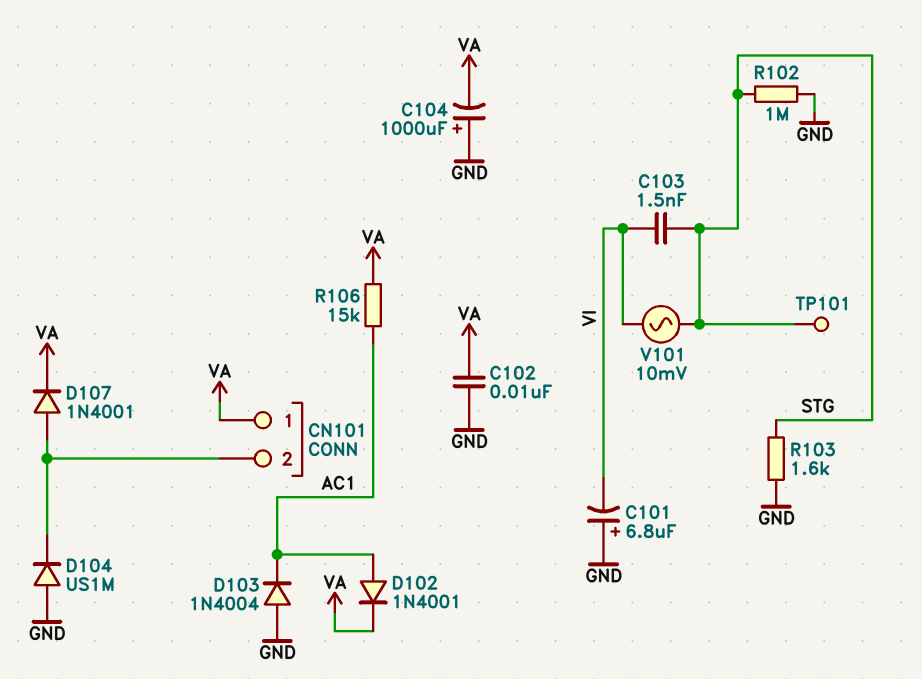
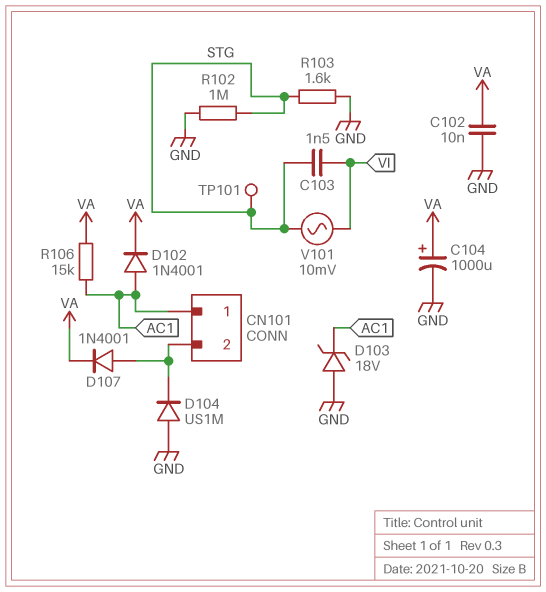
C101: 6.8uF (plus GND, minus VI) -> none
C104: 1000uF (plus GND, minus VA) -> 1000uF (plus VA, minus GND)
CN101 pin 1: VA -> AC1
D103: diode 1N4004 (A GND, K AC1) -> zener 18V (A GND, K AC1)

